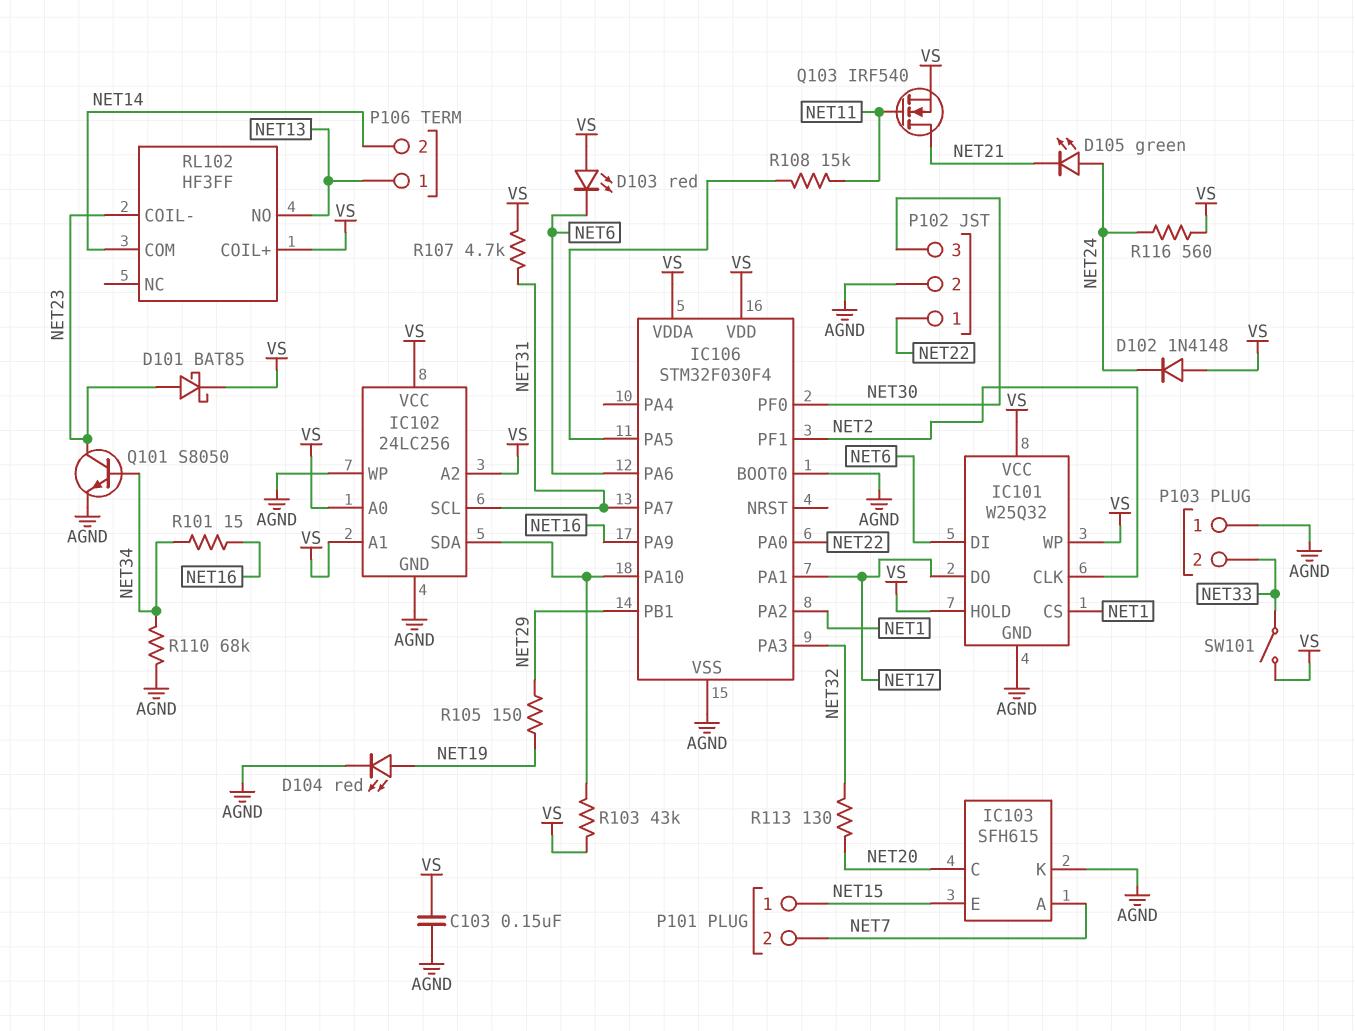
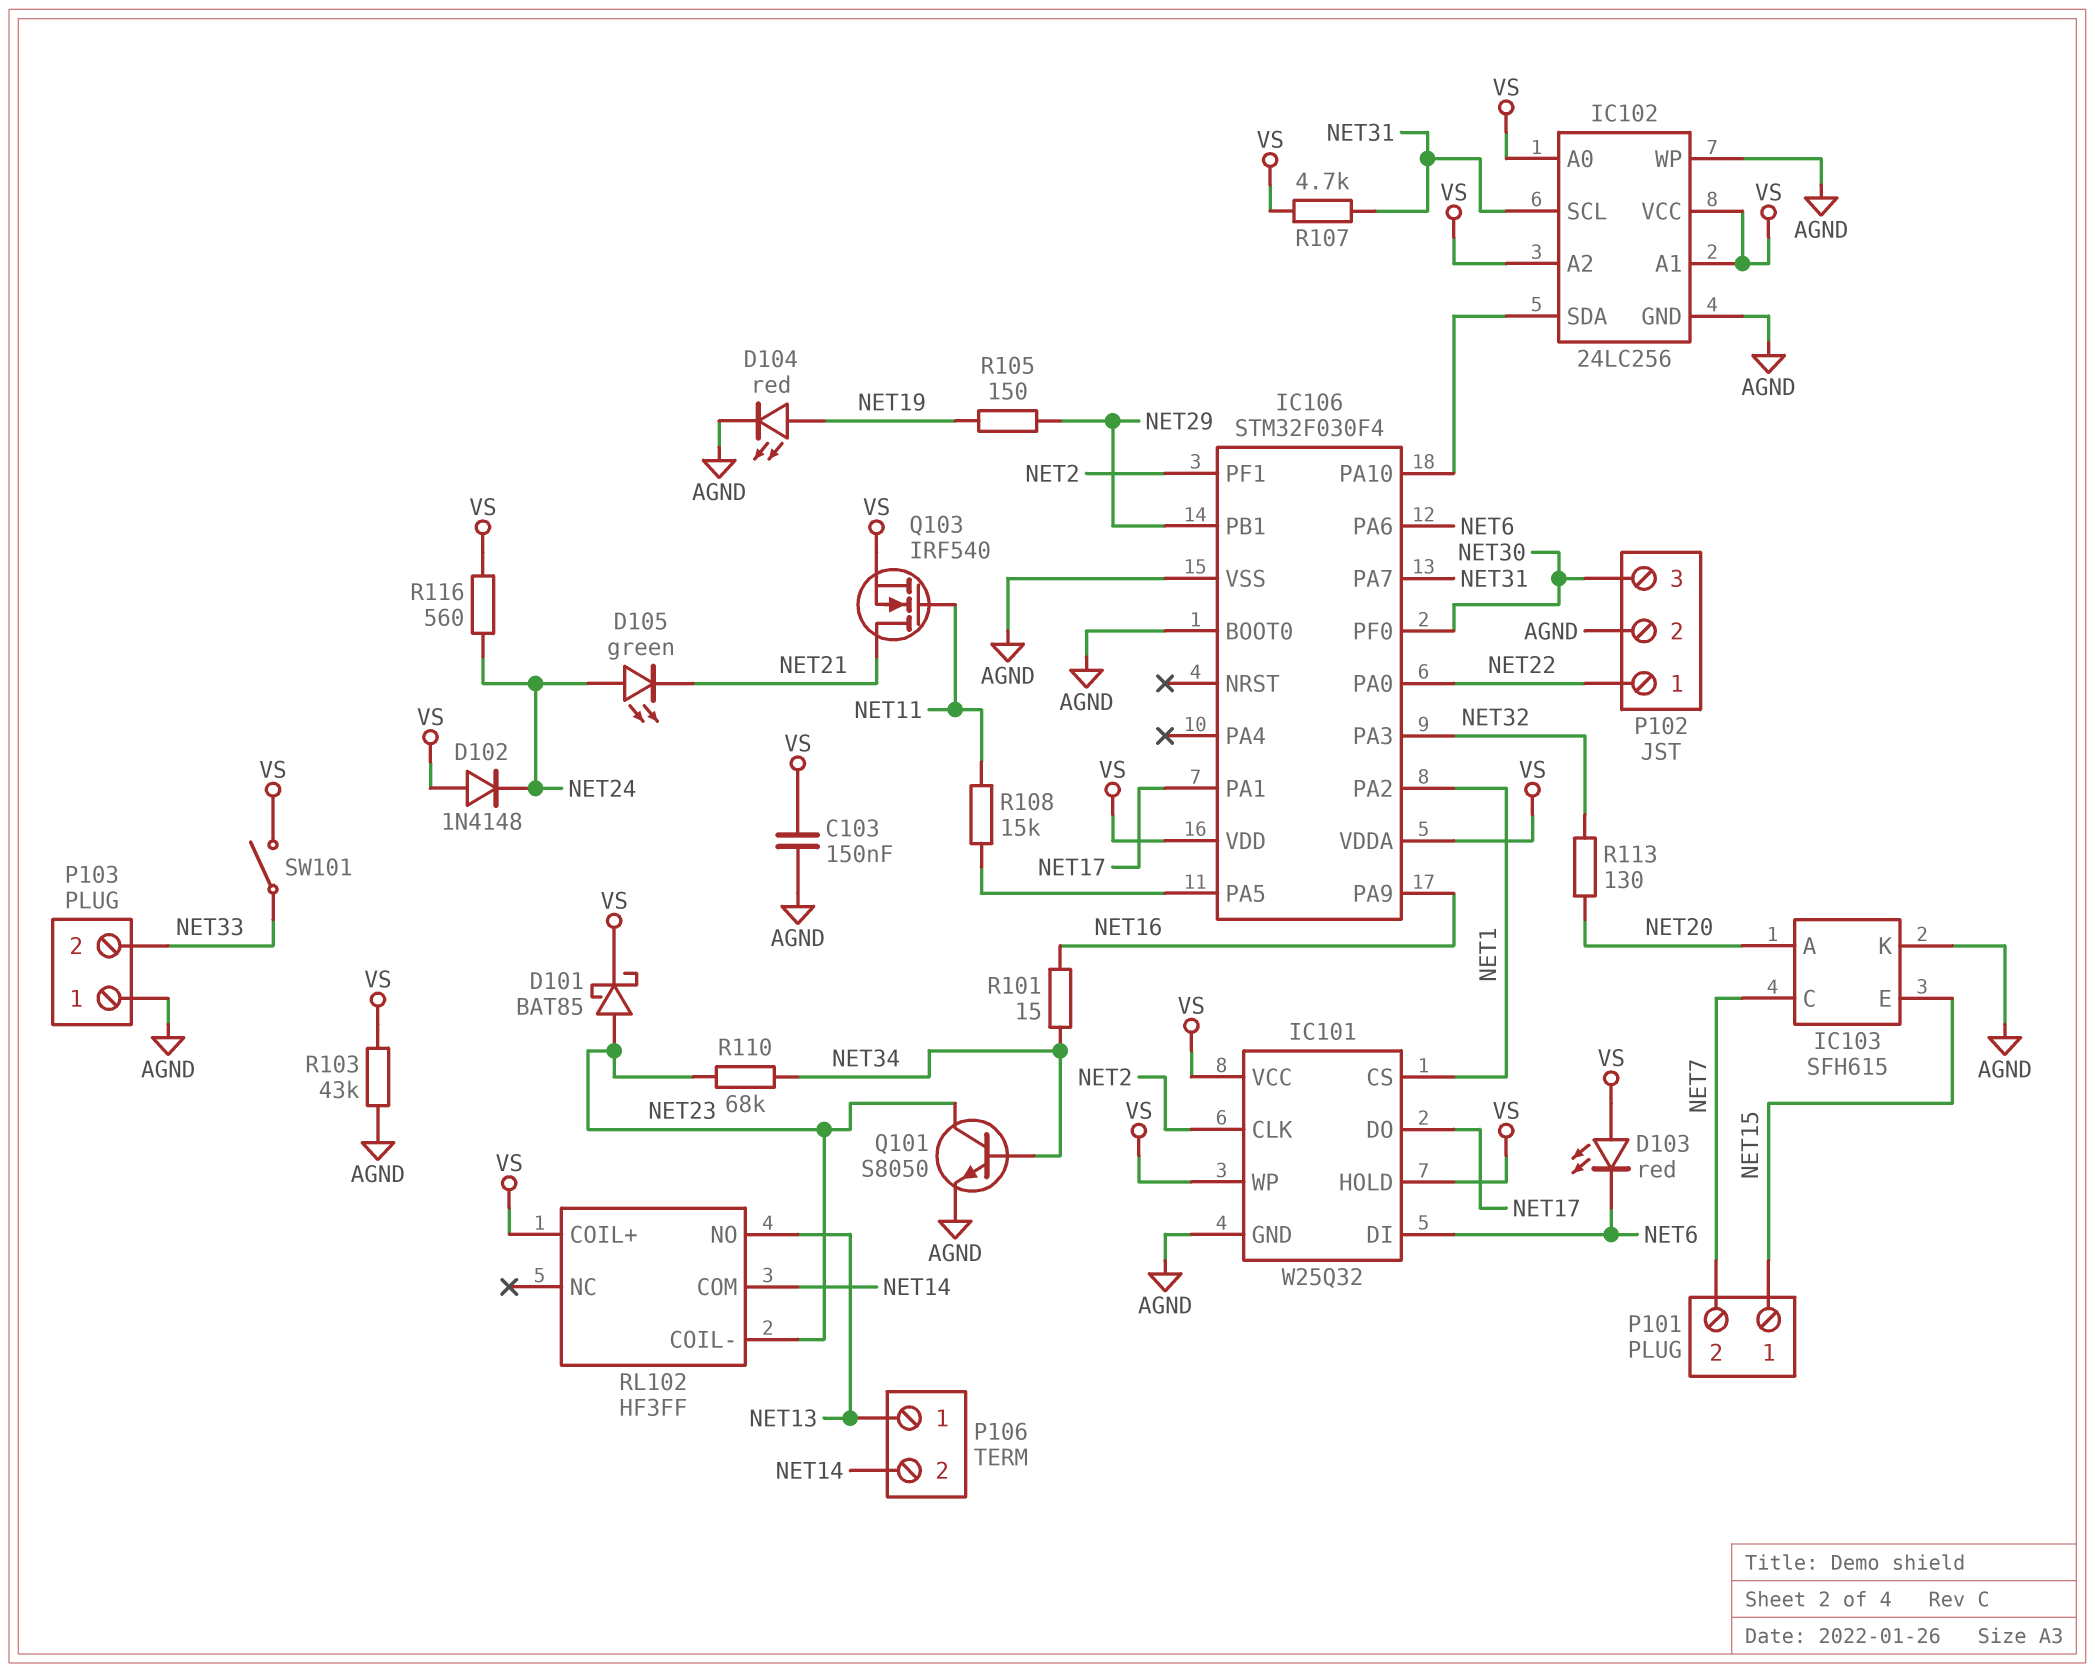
IC103 pin A: NET7 -> NET20
IC103 pin C: NET20 -> NET7
R103: 43k (IC102/SDA, VS) -> 43k (AGND, VS)
R110: 68k (AGND, NET34) -> 68k (NET23, NET34)

